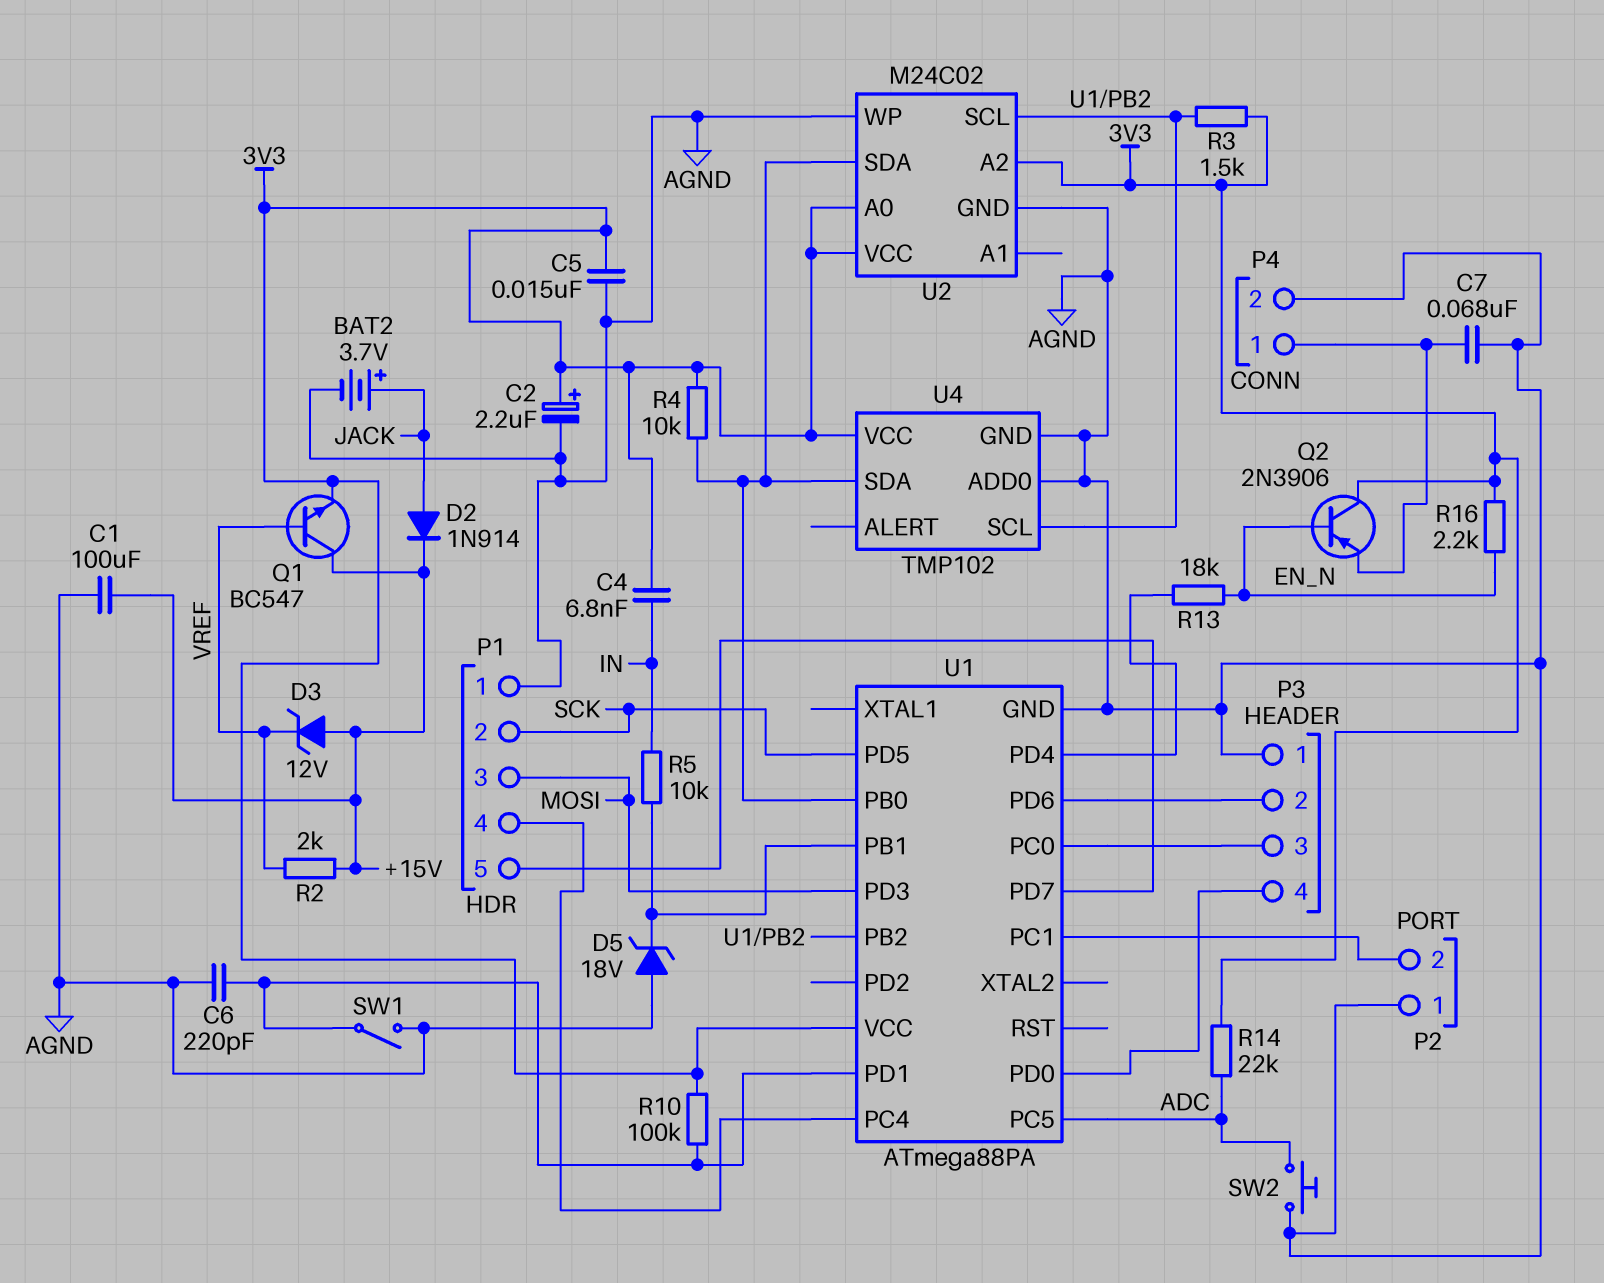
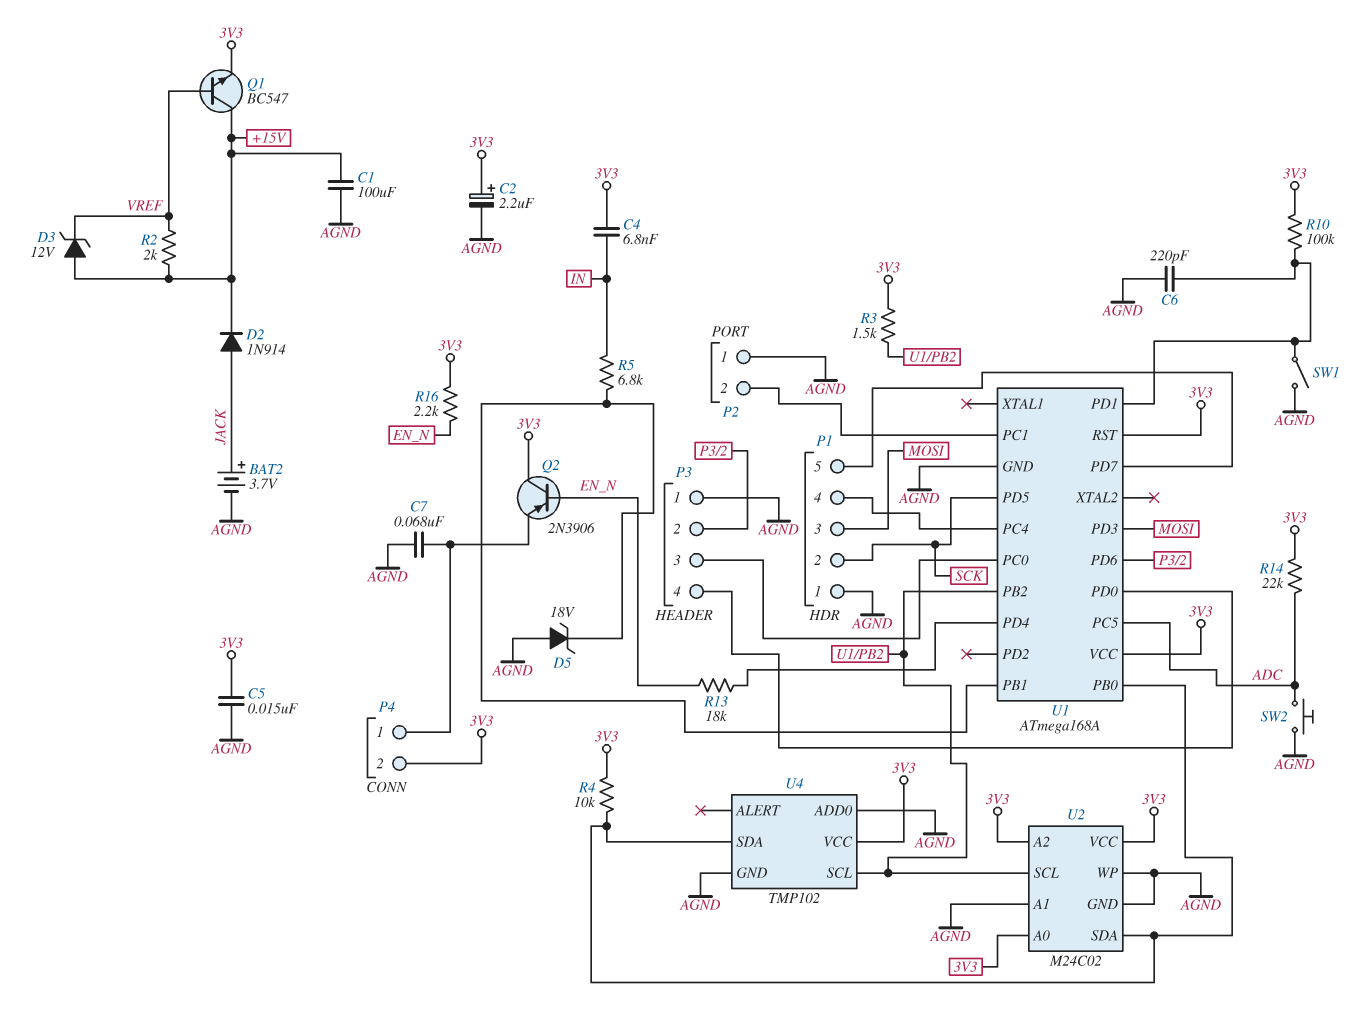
P4 pin 2: AGND -> 3V3
R5: 10k (IN, U1/PB1) -> 6.8k (IN, U1/PB1)
U1: ATmega88PA -> ATmega168A
U1 pin RST: none -> 3V3
U2 pin A1: none -> AGND

